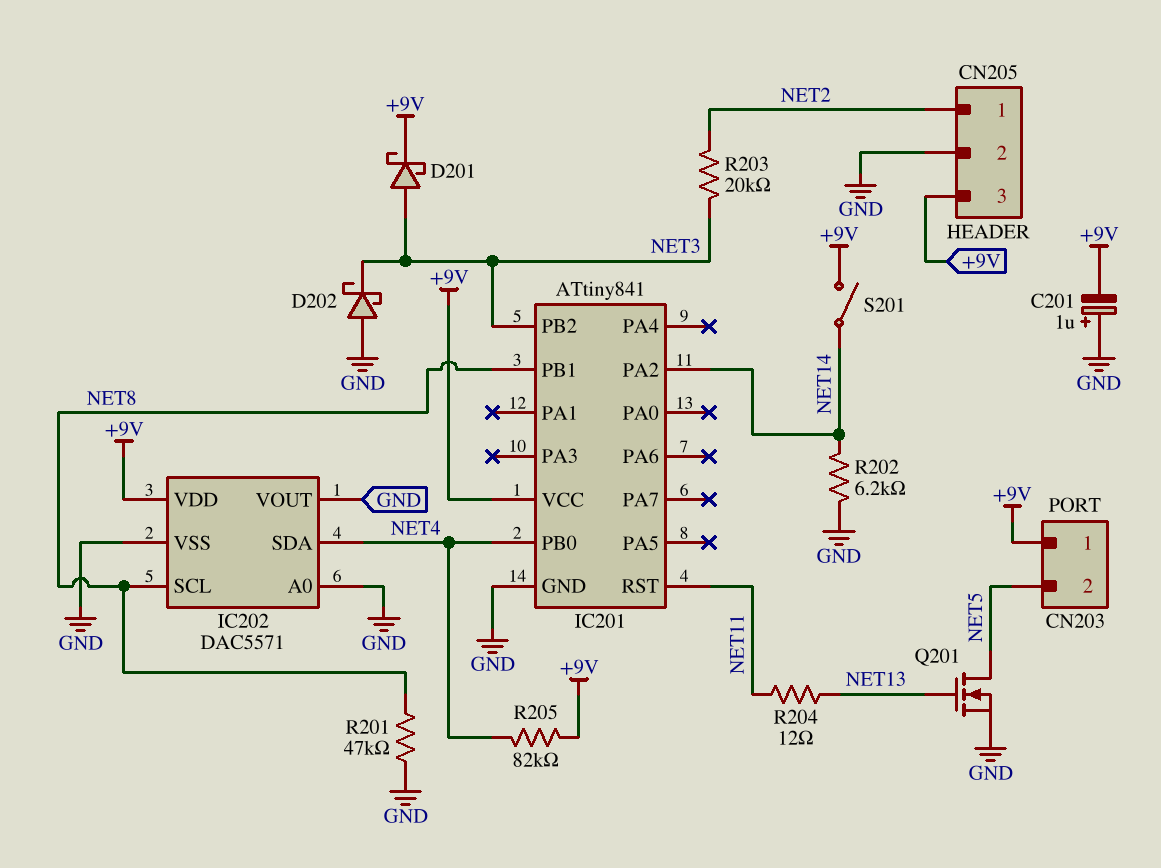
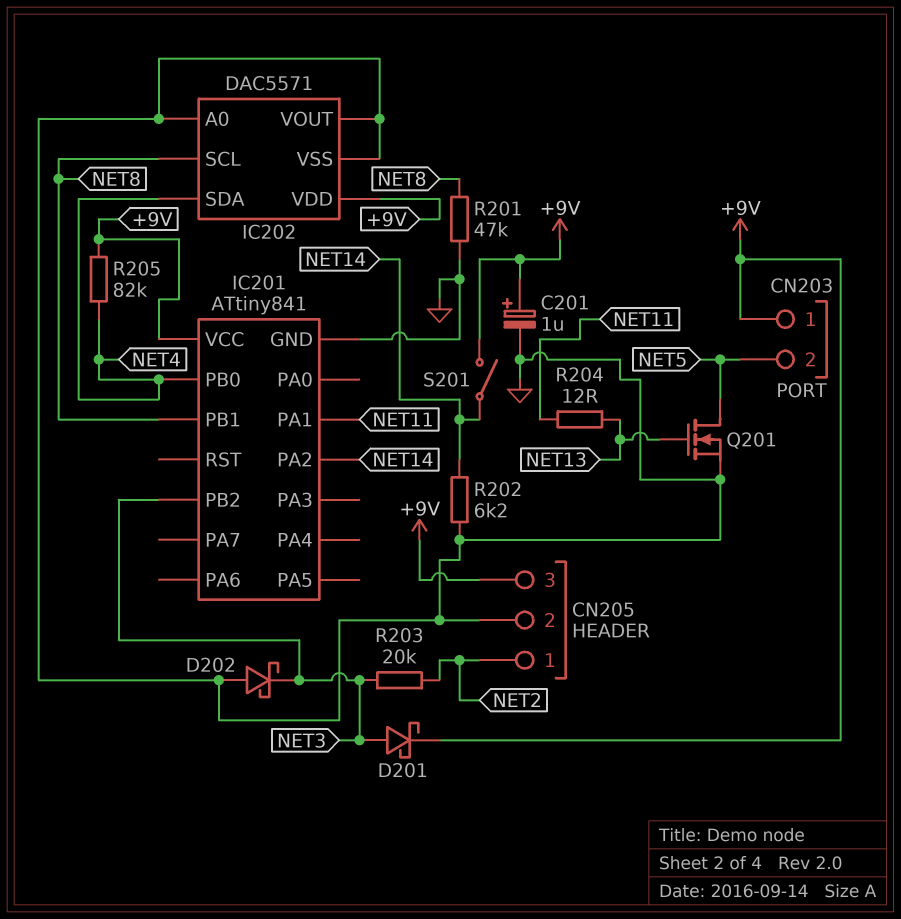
C201: 1uF (plus GND, minus +9V) -> 1uF (plus +9V, minus GND)
IC201 pin PA1: none -> NET11
IC201 pin RST: NET11 -> none

